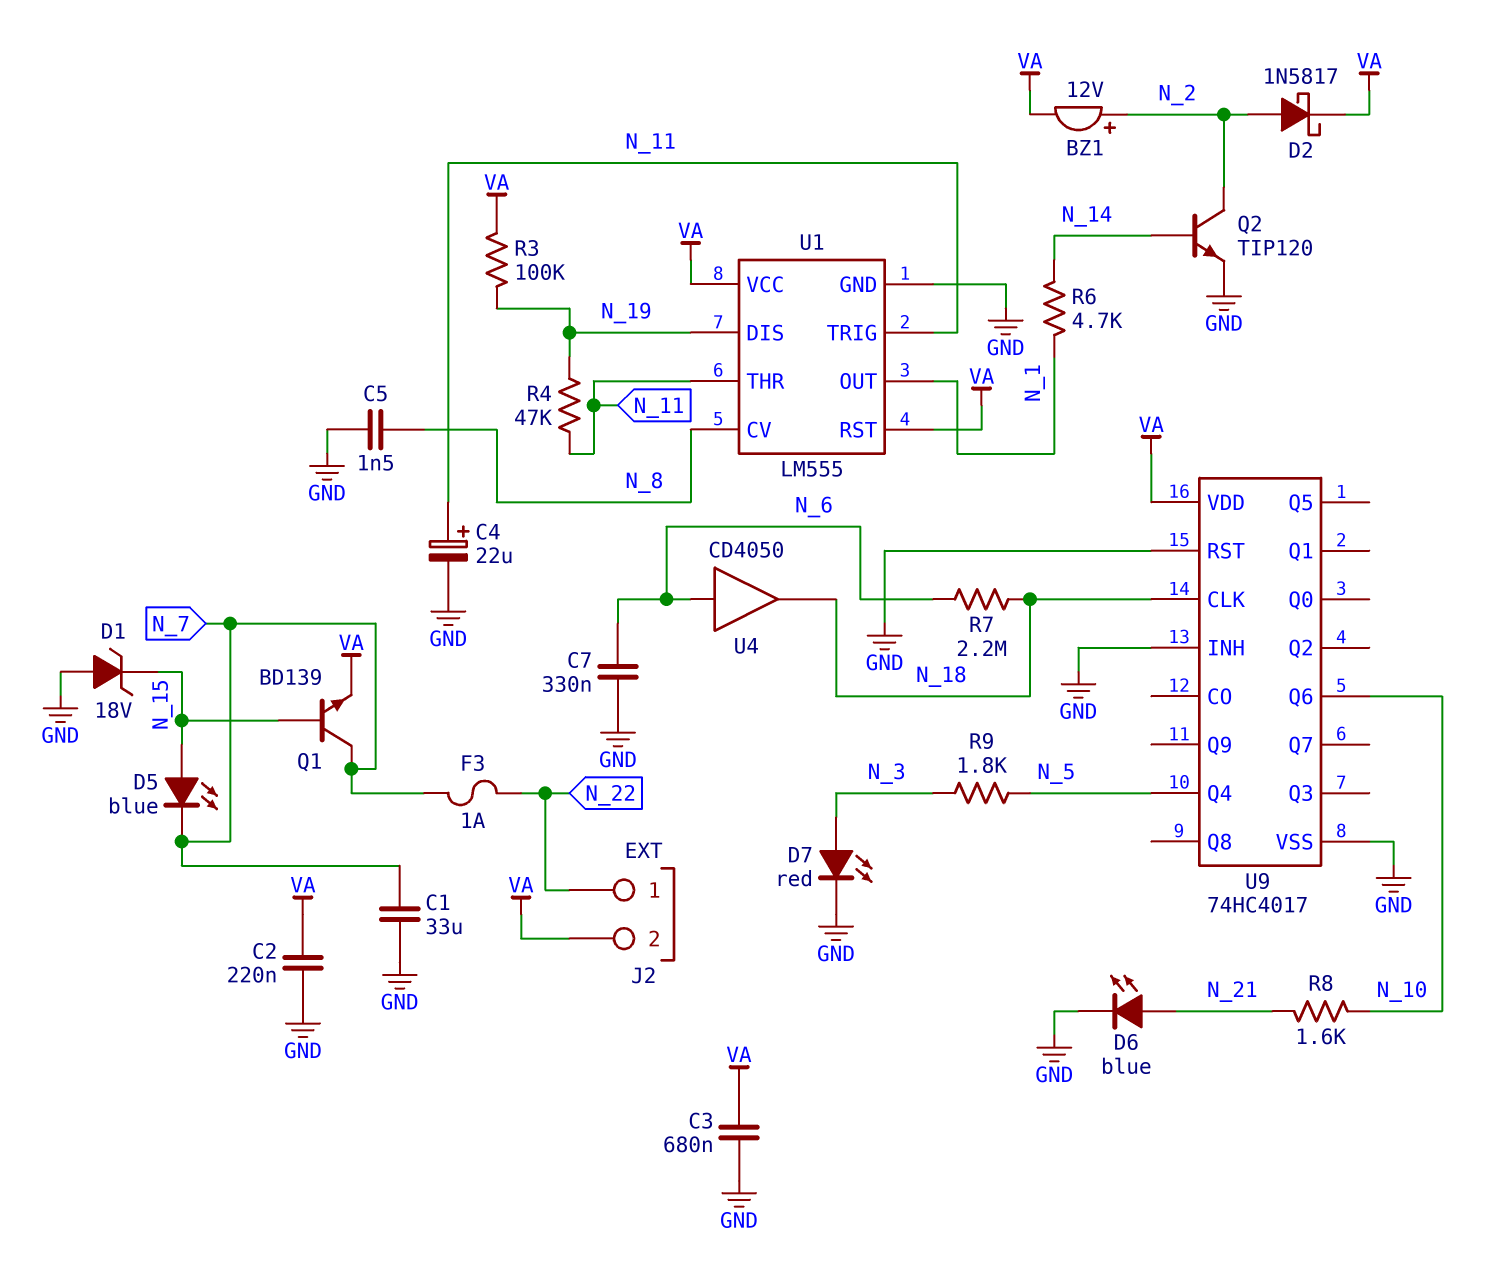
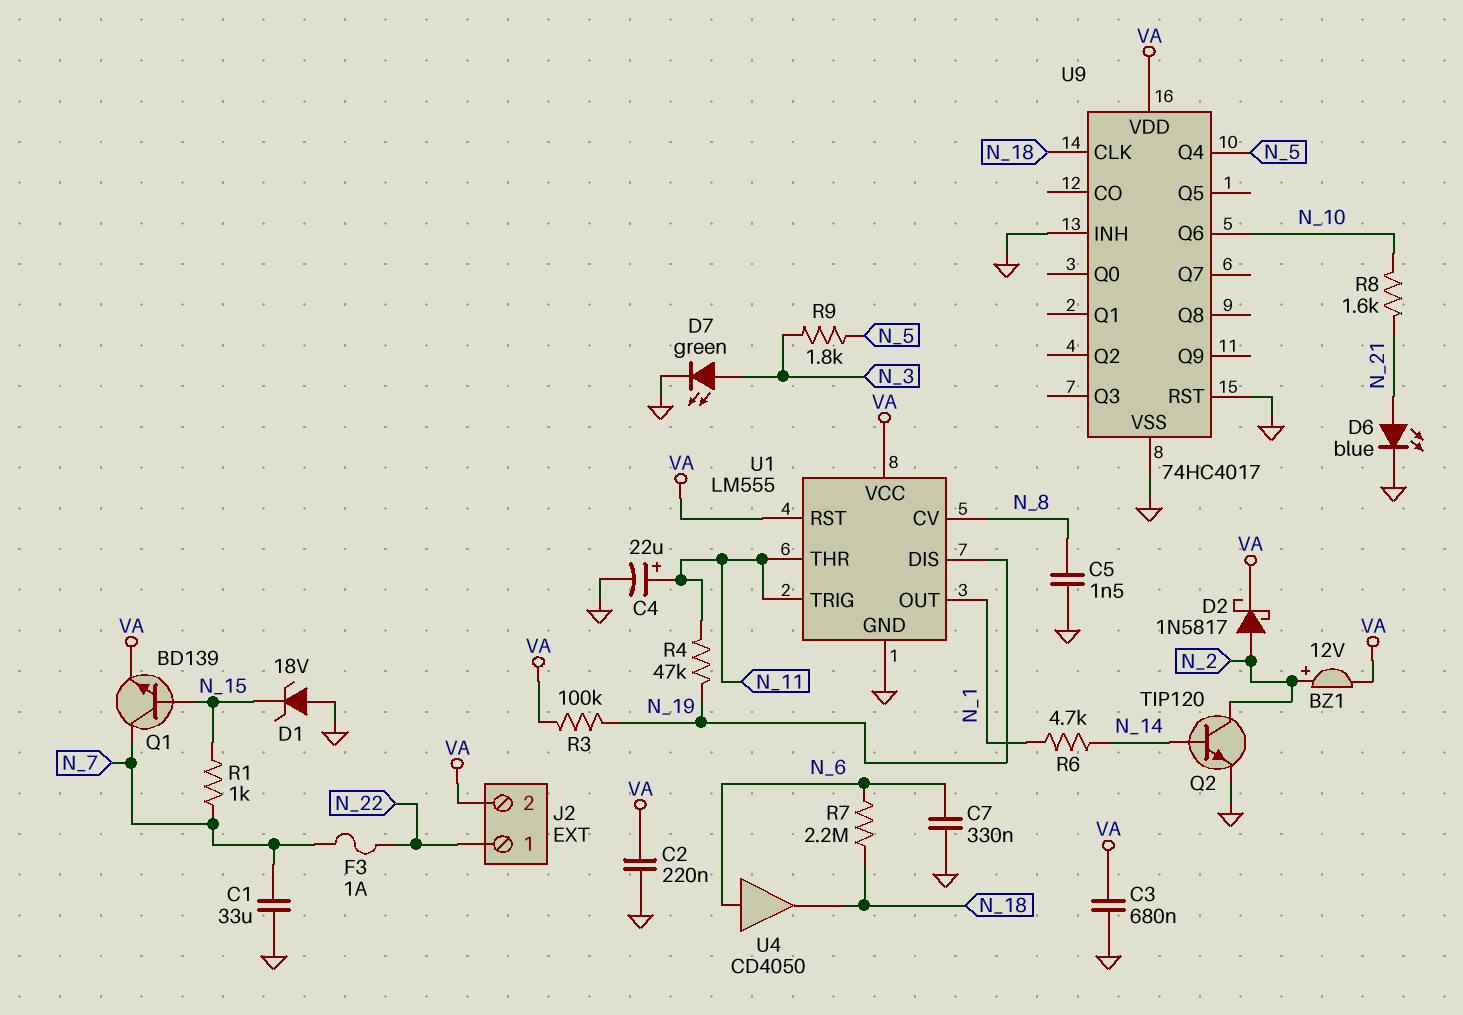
D5: LED blue (A N_15, K N_7) -> none
D7: LED red (A N_3, K GND) -> LED green (A N_3, K GND)
R1: none -> 1k (N_7, N_15)

